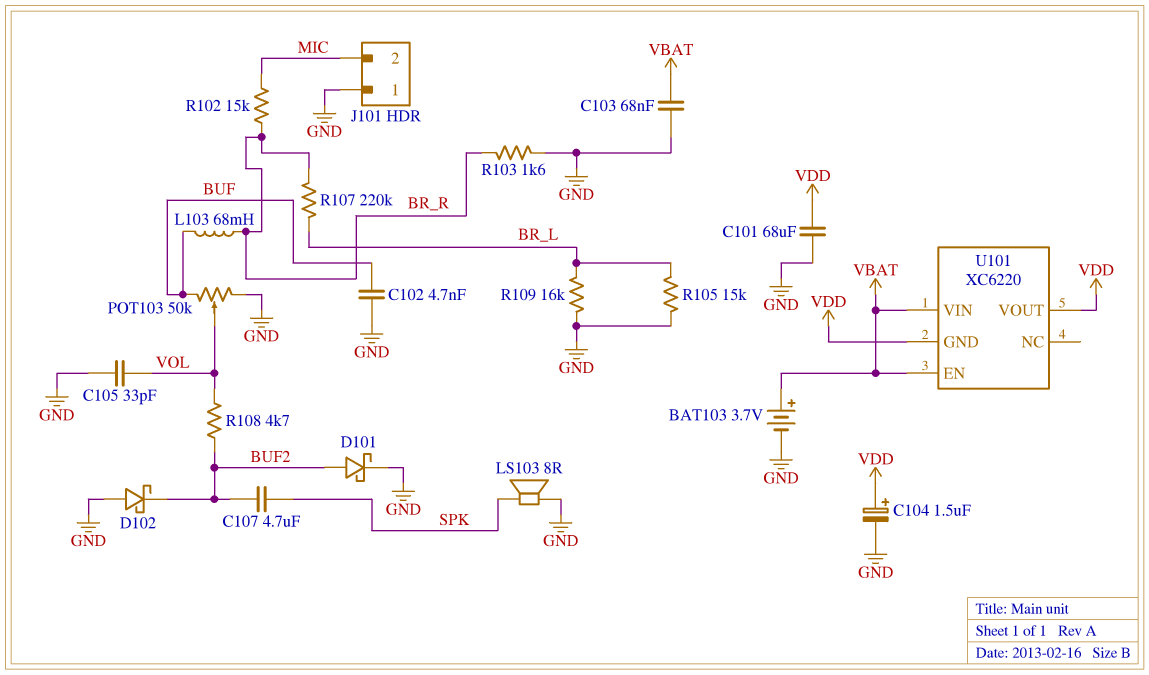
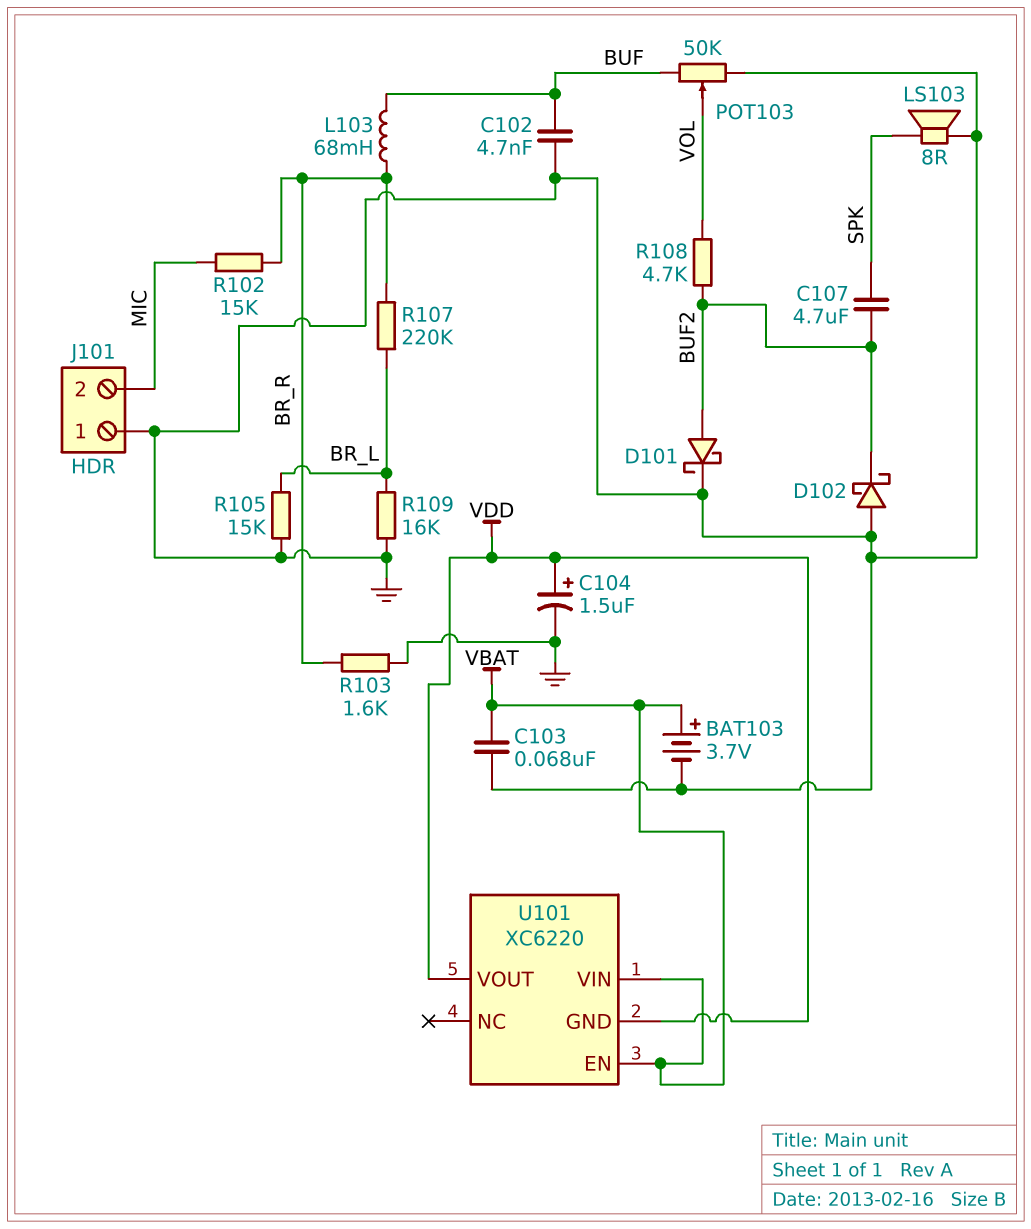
C101: 68uF (GND, VDD) -> none
C105: 33pF (GND, VOL) -> none

